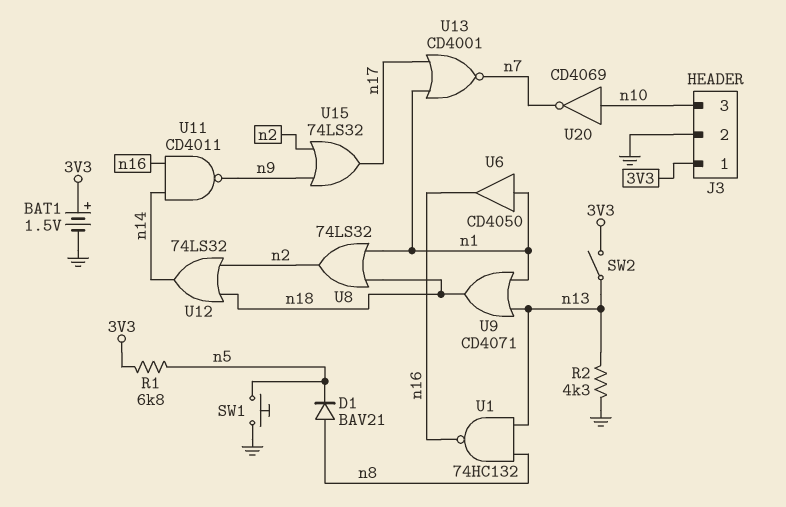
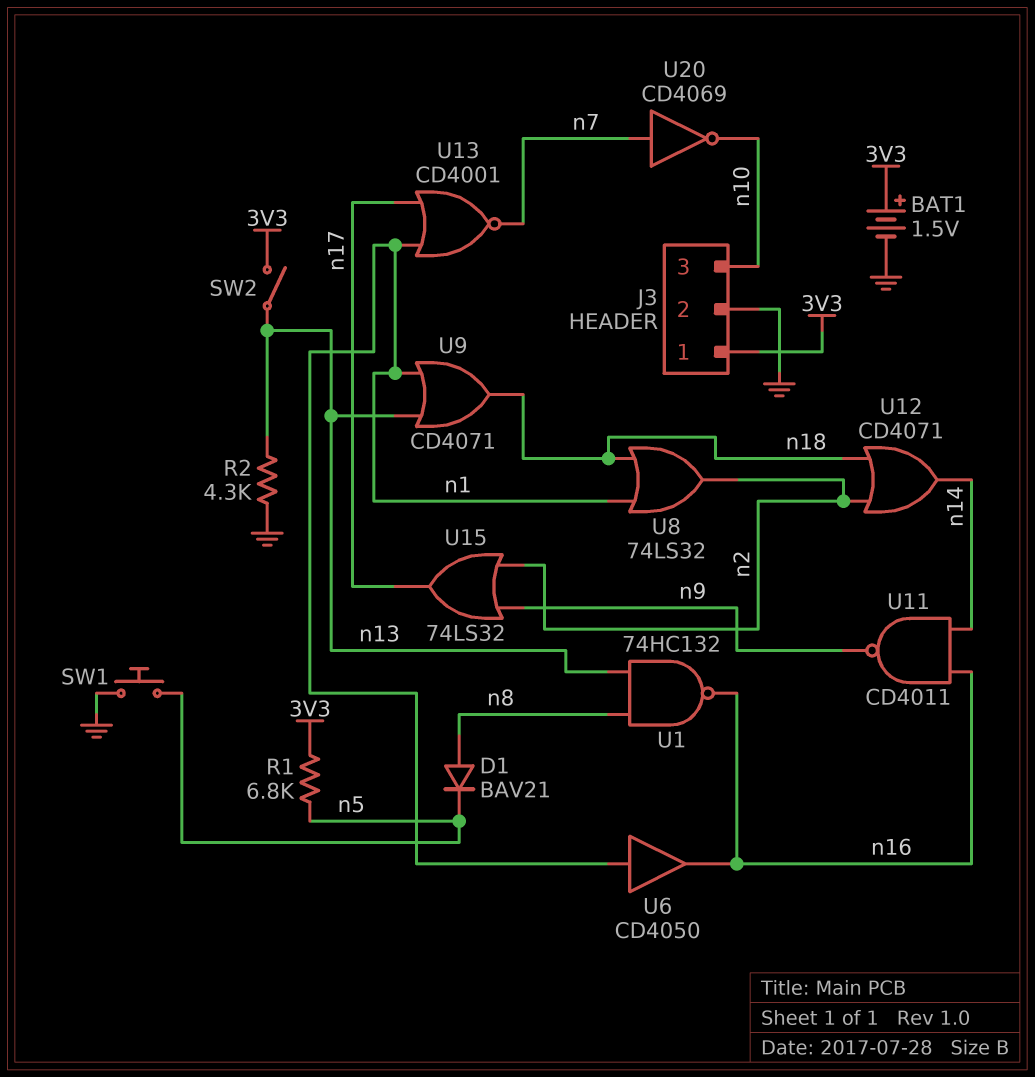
U12: OR 74LS32 (in n2, in n18, out n14) -> OR CD4071 (in n2, in n18, out n14)
U20: NOT CD4069 (in n10, out n7) -> NOT CD4069 (in n7, out n10)

